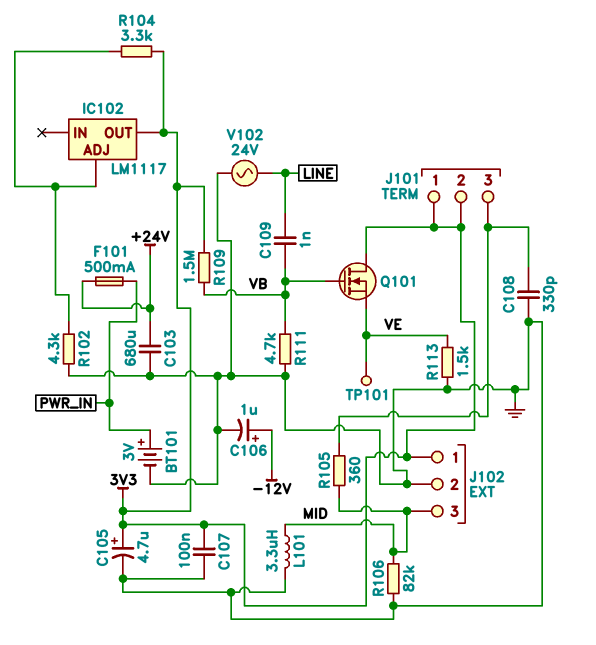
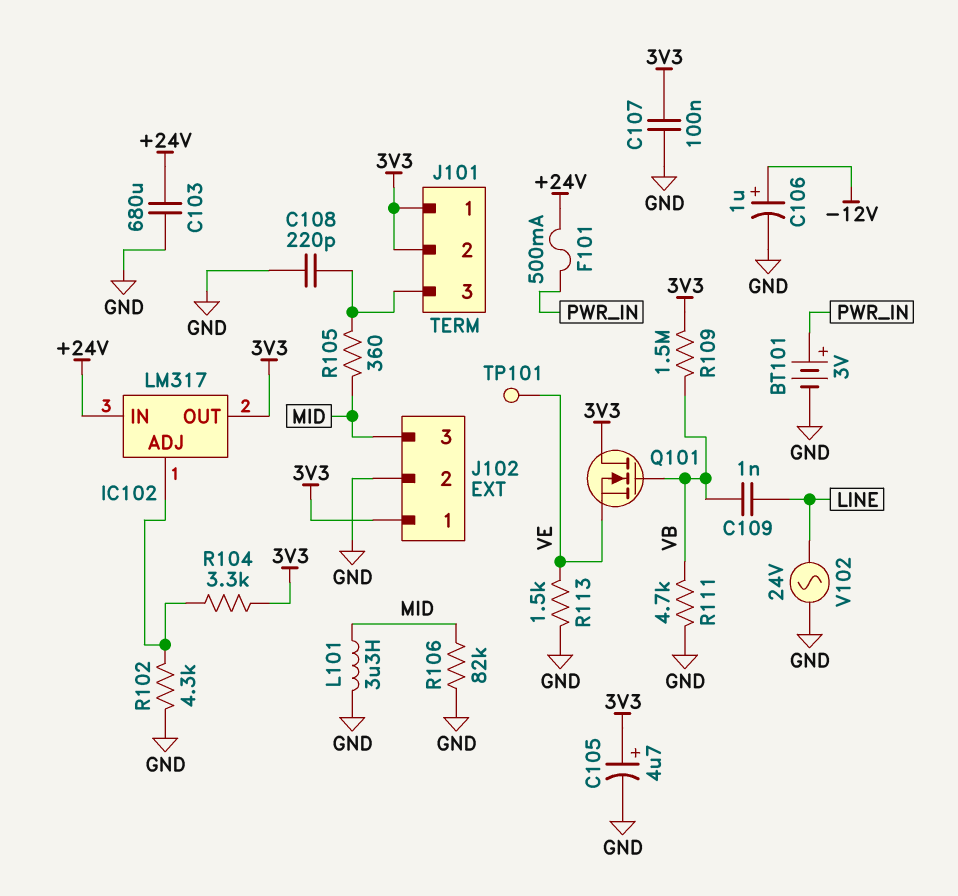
C108: 330pF (GND, J101/3) -> 220pF (GND, J101/3)
IC102: LM1117 -> LM317
IC102 pin IN: none -> +24V

